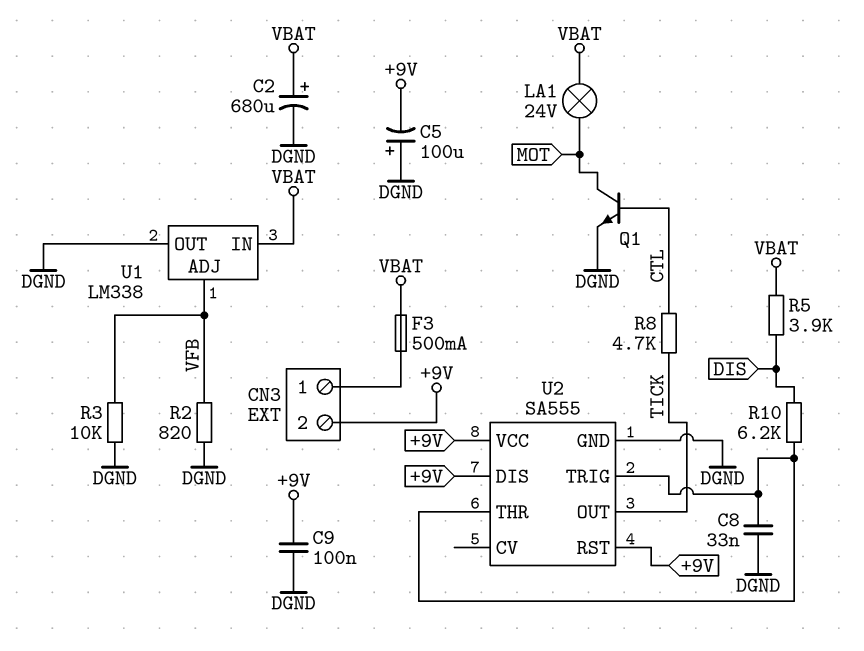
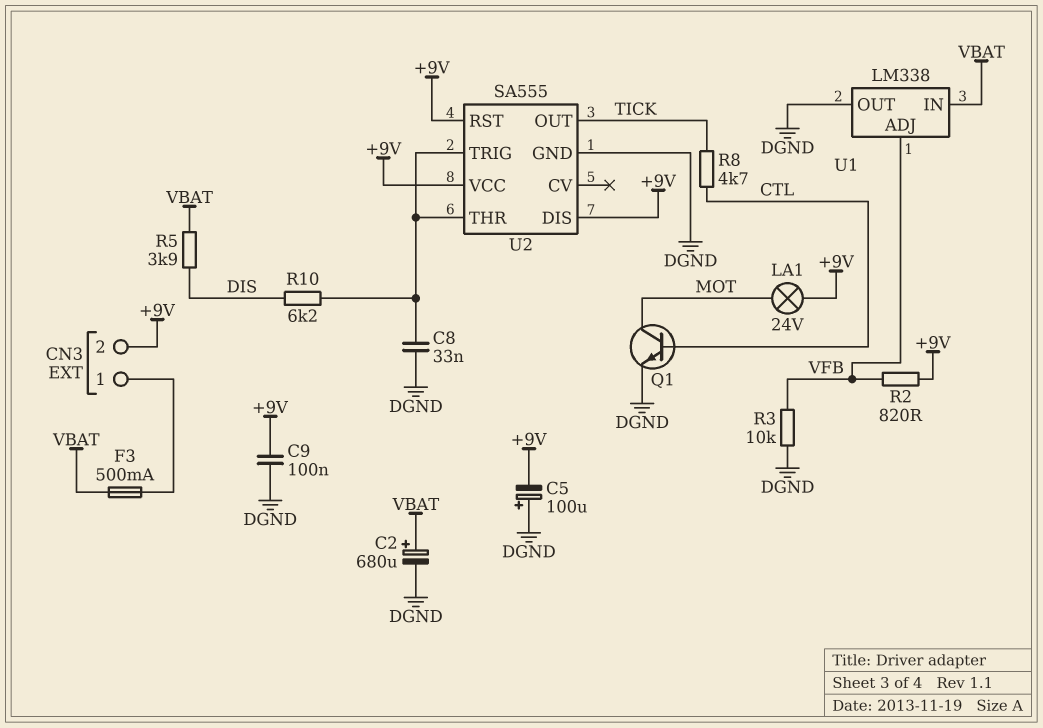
LA1: lamp 24V (MOT, VBAT) -> lamp 24V (+9V, MOT)
R2: 820 (DGND, VFB) -> 820 (+9V, VFB)

